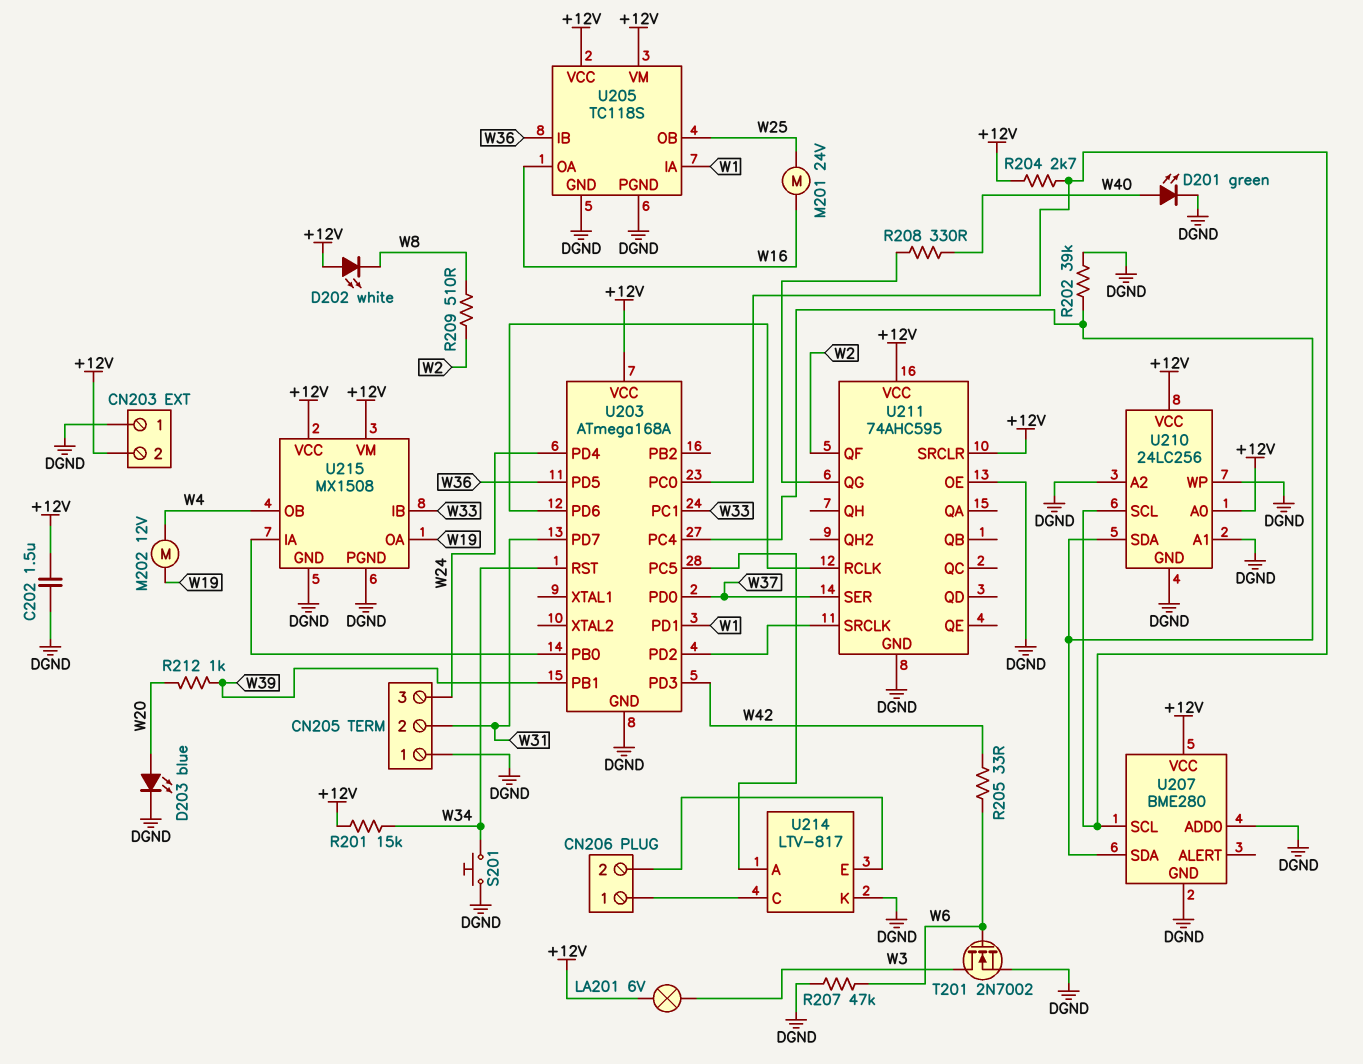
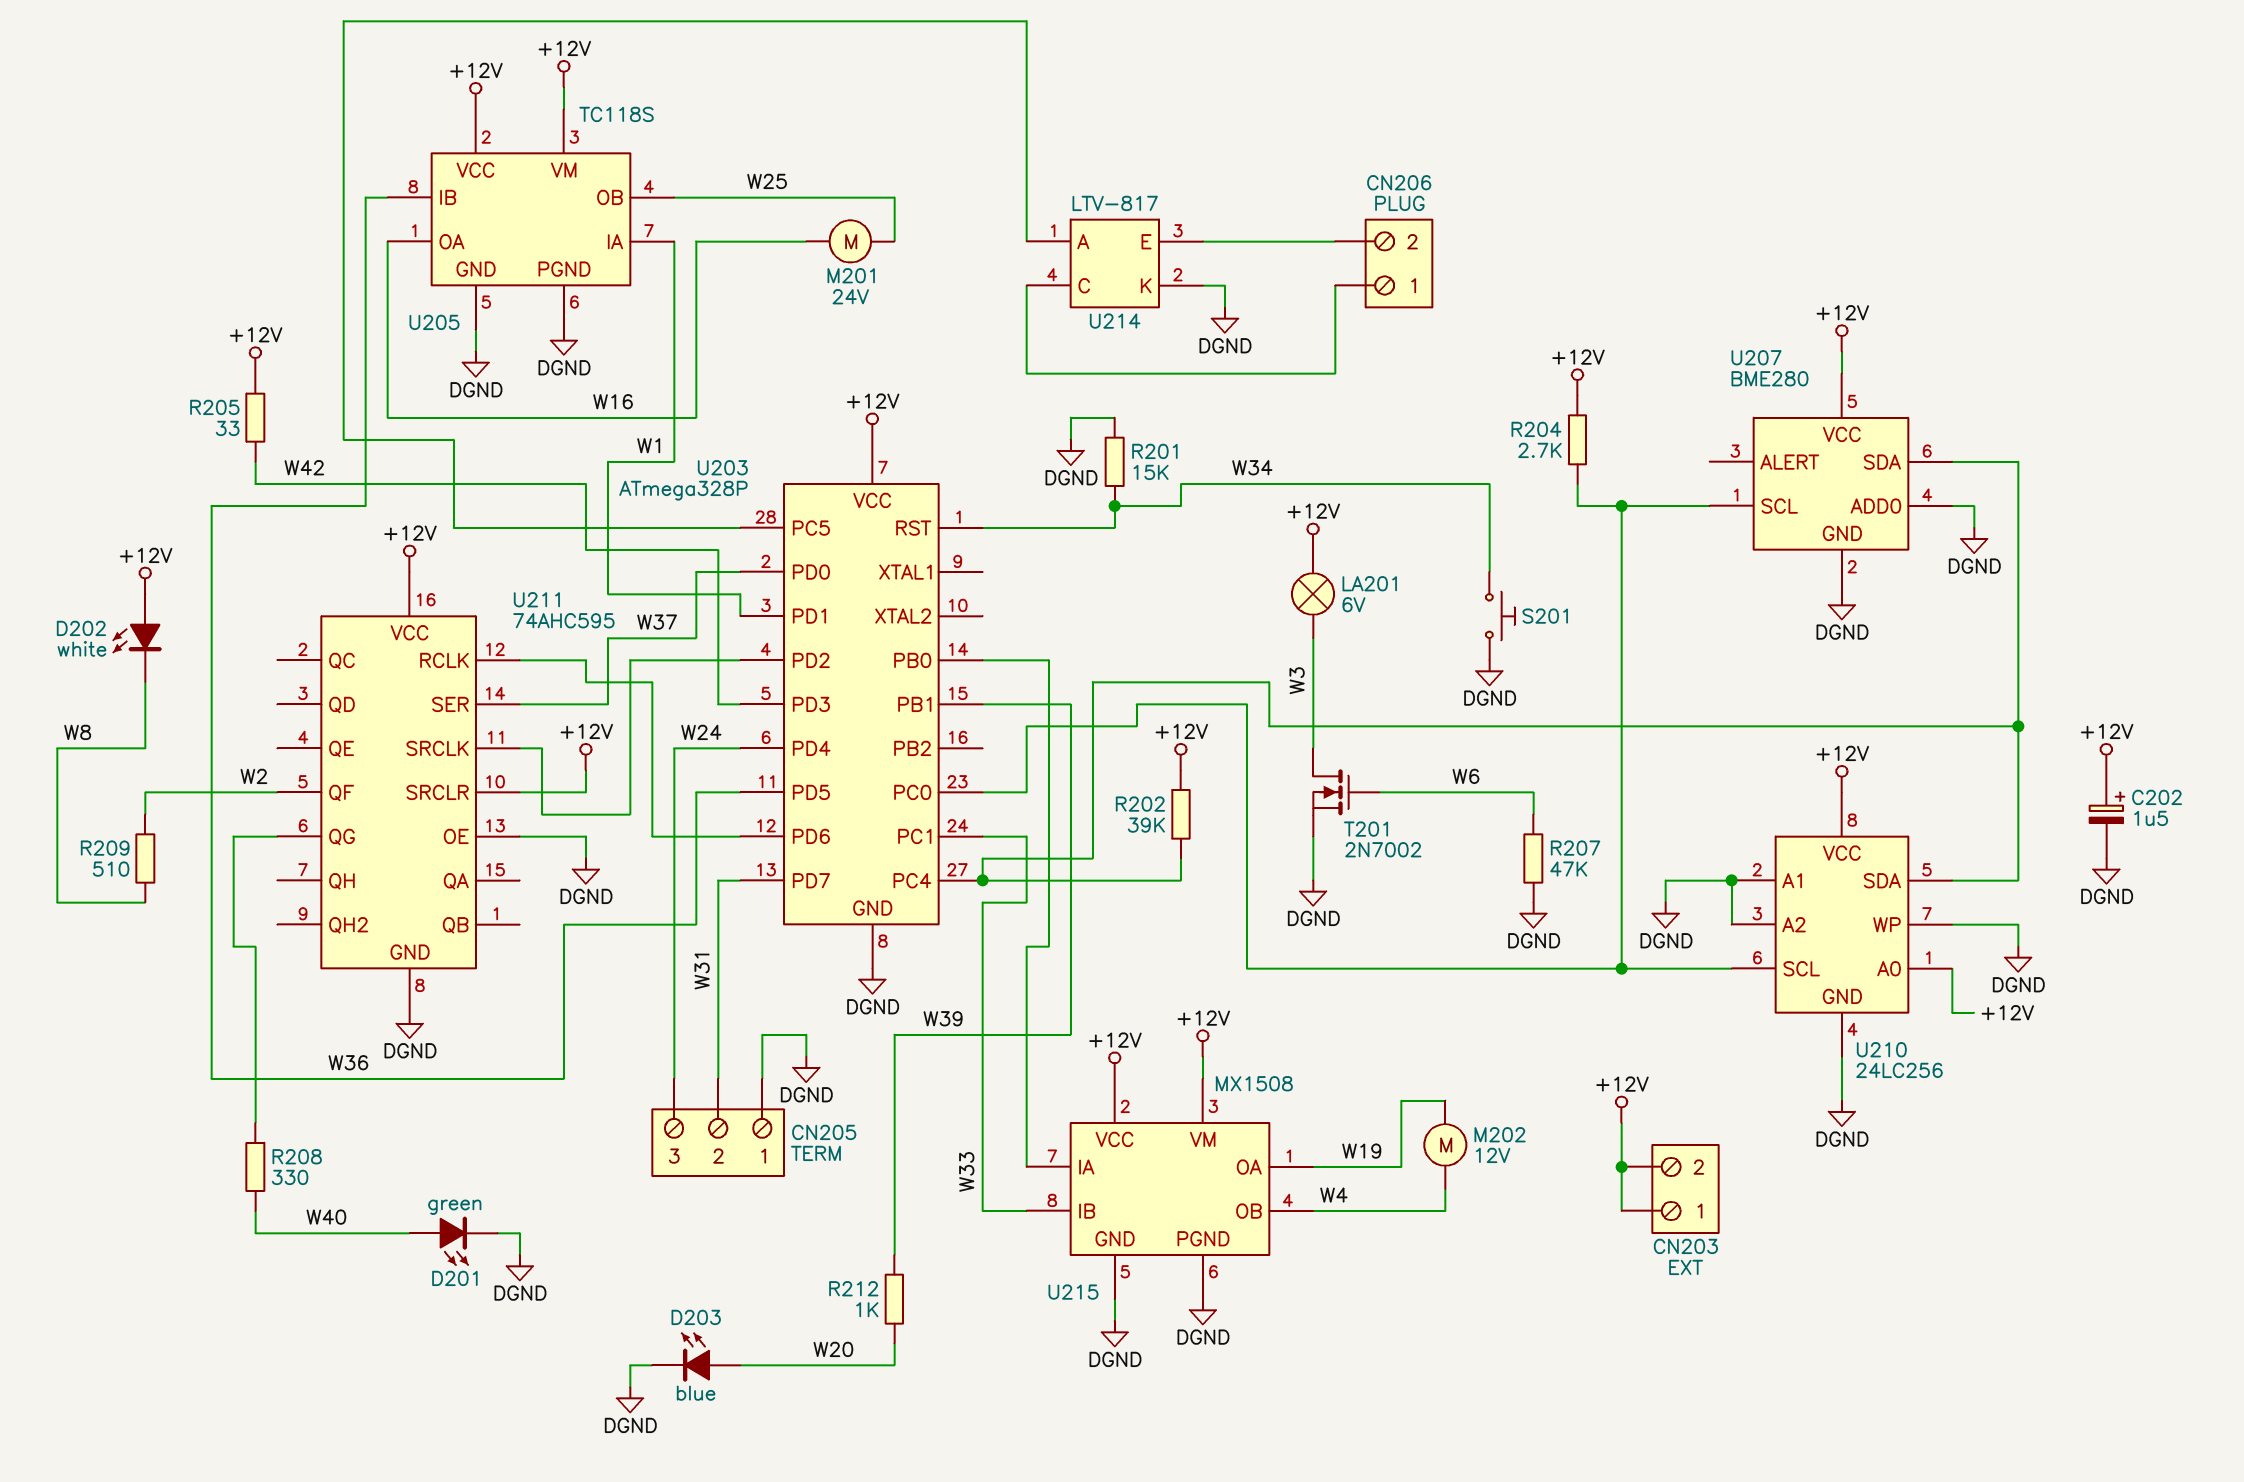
C202: 1.5uF (+12V, DGND) -> 1.5uF (plus +12V, minus DGND)
CN203 pin 1: DGND -> +12V
R201: 15k (+12V, W34) -> 15k (DGND, W34)
R202: 39k (DGND, U203/PC4) -> 39k (+12V, U203/PC4)
R205: 33 (W6, W42) -> 33 (+12V, W42)
U203: ATmega168A -> ATmega328P

